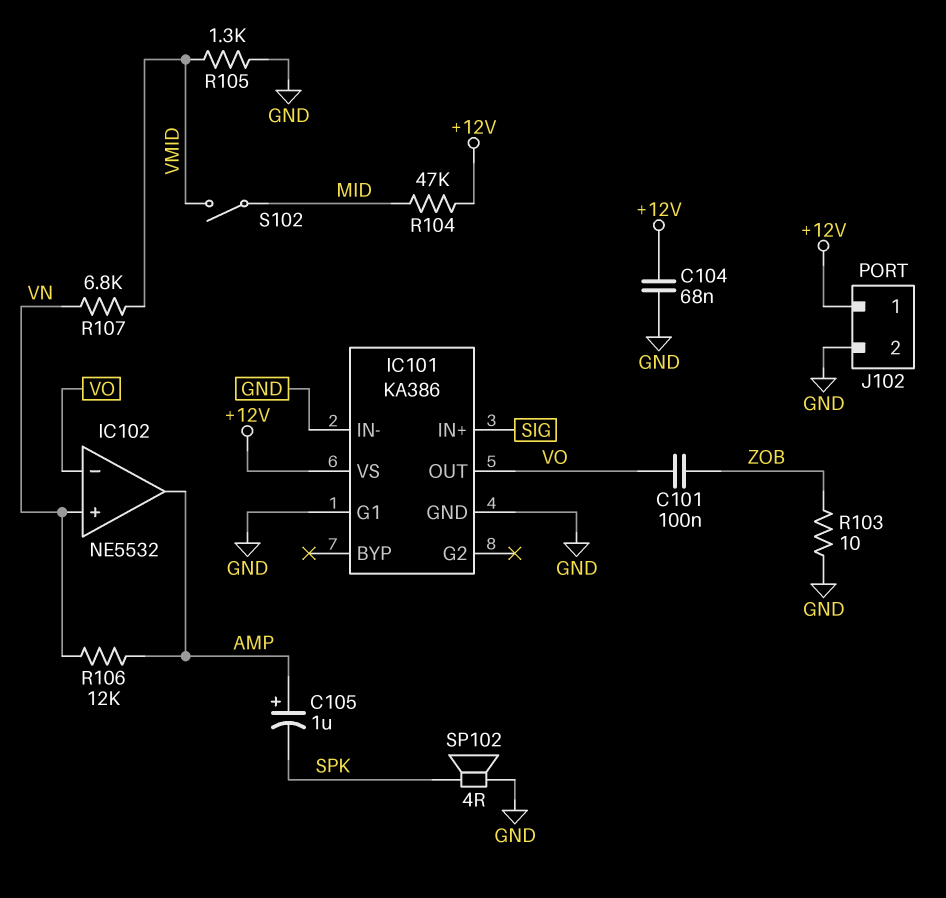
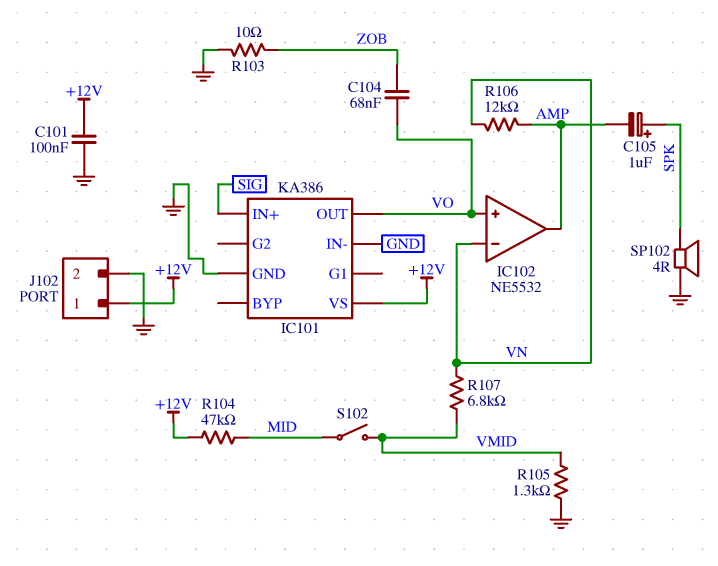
C101: 100nF (VO, ZOB) -> 100nF (+12V, GND)
C104: 68nF (+12V, GND) -> 68nF (VO, ZOB)
C105: 1uF (plus AMP, minus SPK) -> 1uF (plus SPK, minus AMP)
IC101 pin G1: GND -> none
IC102 pin in+: VN -> VO
IC102 pin in-: VO -> VN

